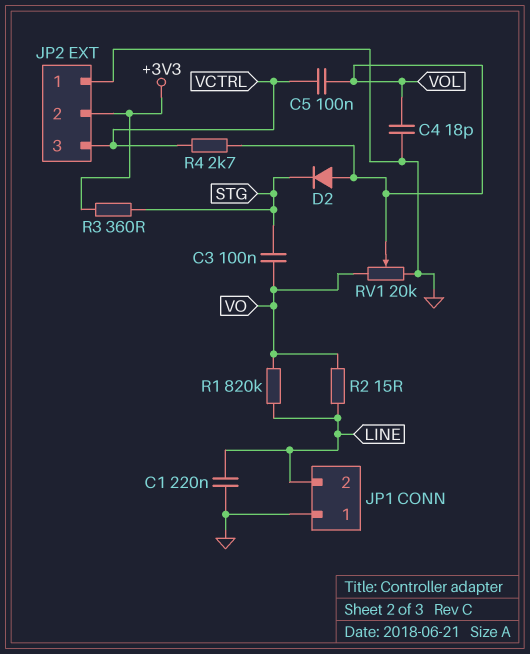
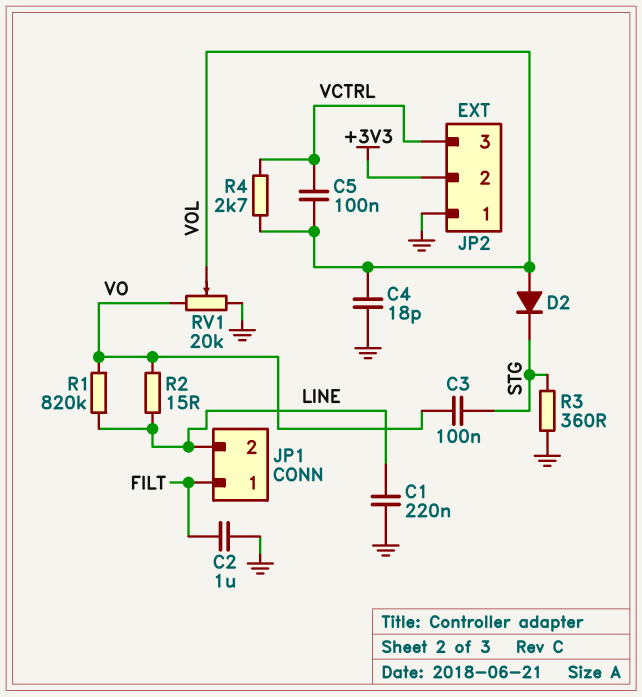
C2: none -> 1uF (FILT, GND)
JP1 pin 1: GND -> FILT
R3: 360 (+3V3, STG) -> 360 (GND, STG)

